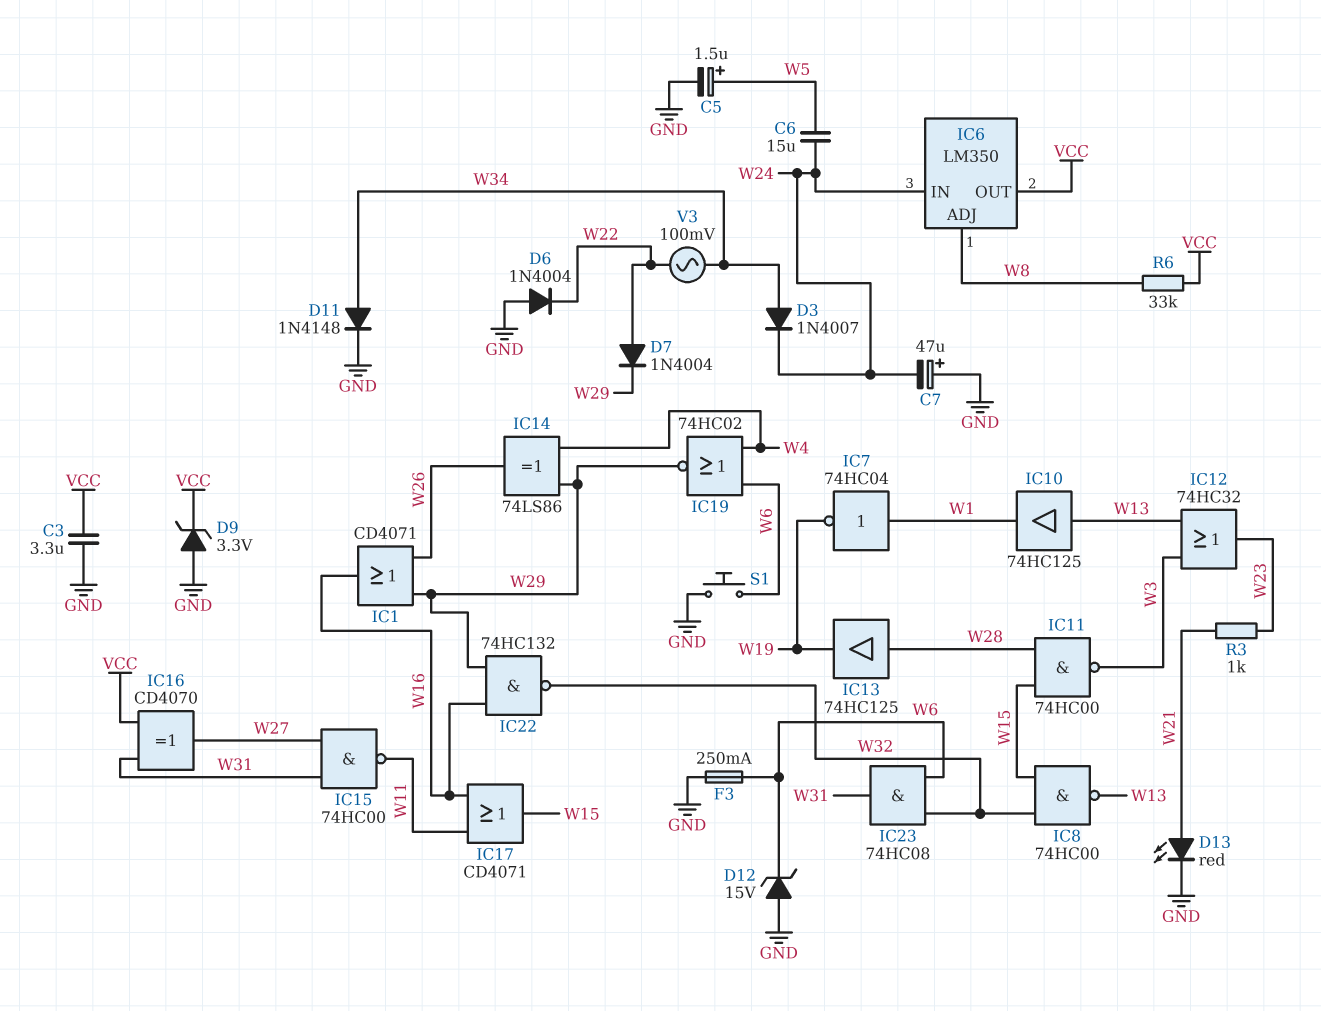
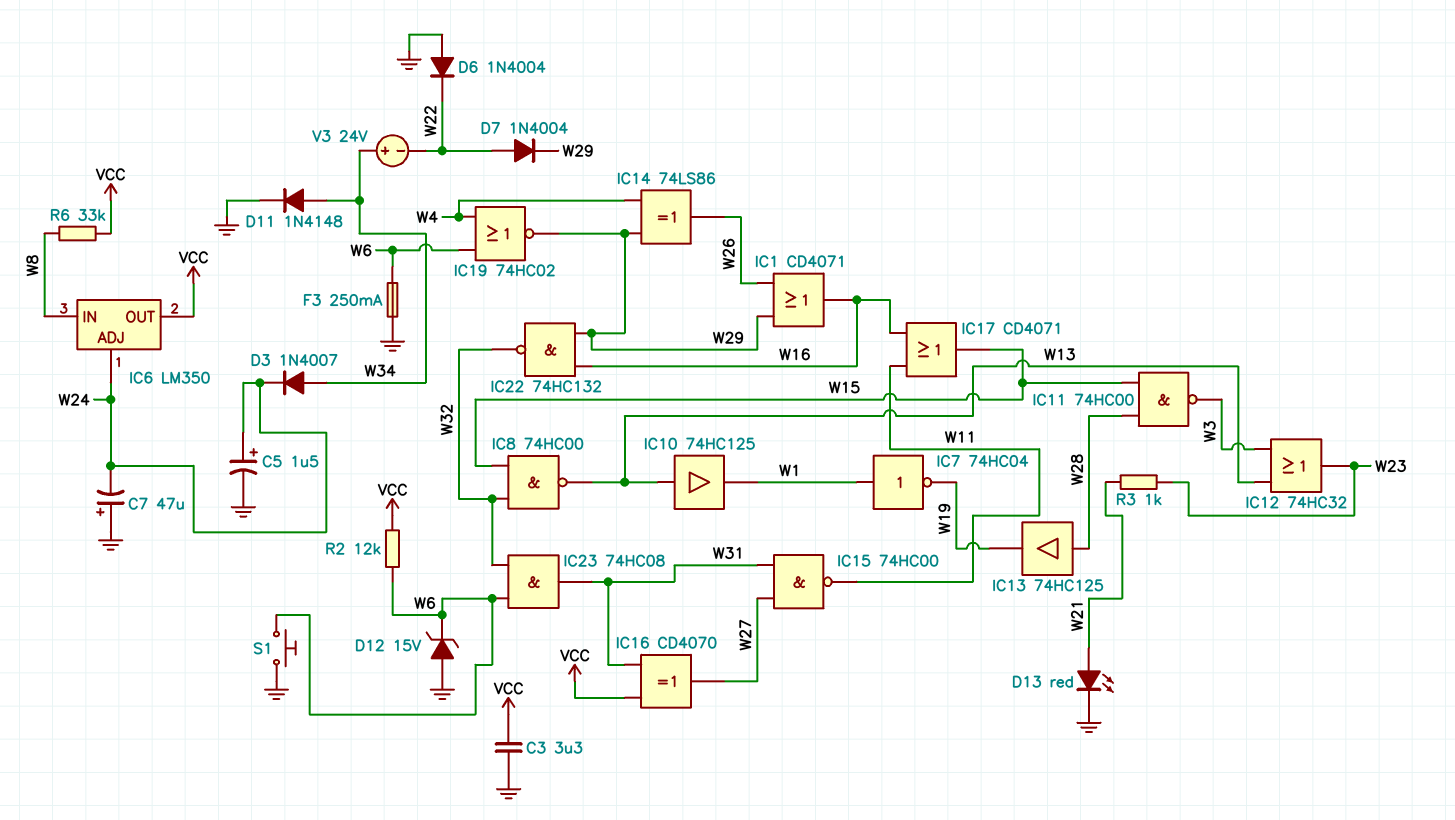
C5: 1.5uF (plus W5, minus GND) -> 1.5uF (plus W24, minus GND)
C6: 15uF (W5, W24) -> none
D9: zener 3.3V (A GND, K VCC) -> none
IC6 pin ADJ: W8 -> W24
IC6 pin IN: W24 -> W8
R2: none -> 12k (VCC, W6)
V3: AC 100mV (W22, W34) -> 24V (plus W34, minus W22)

